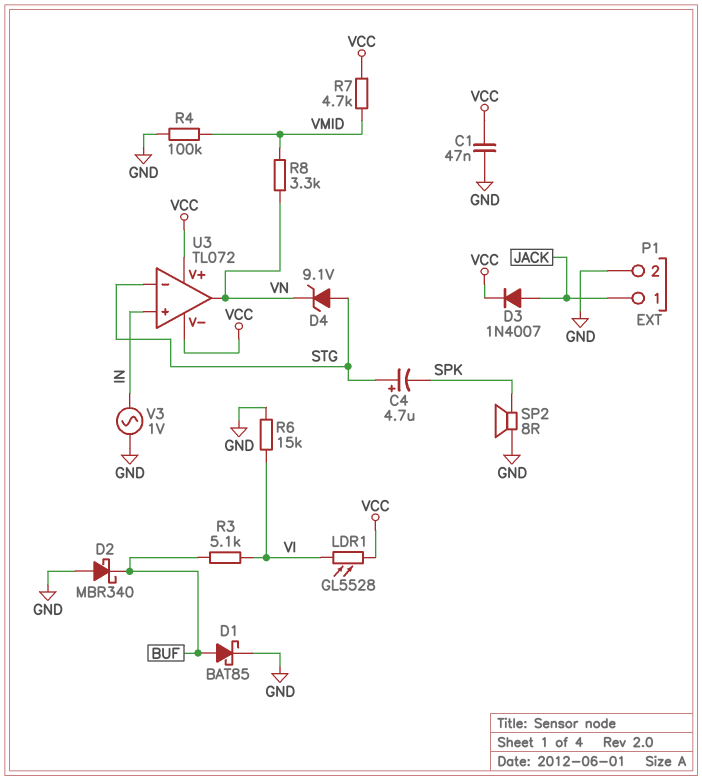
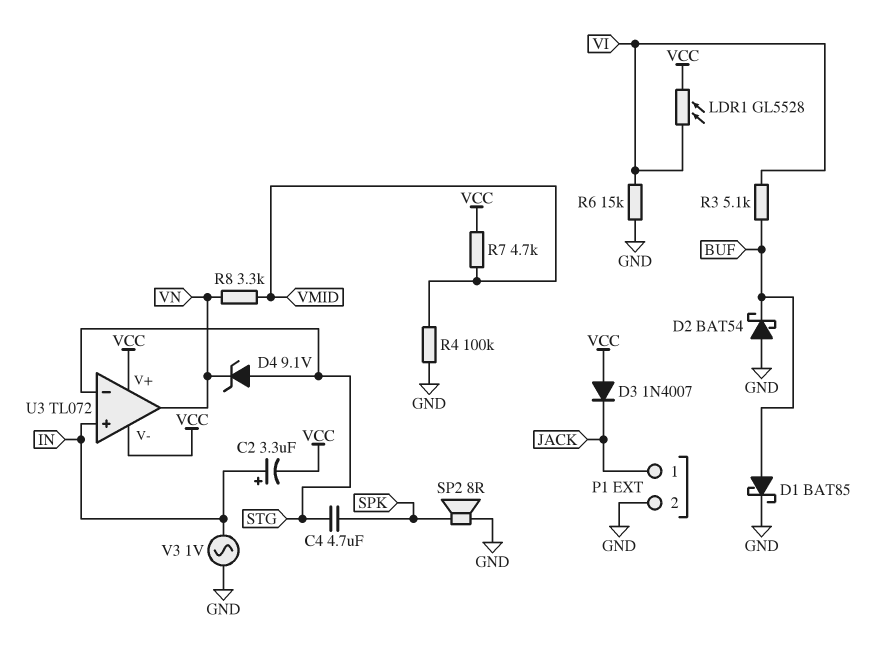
C1: 47nF (GND, VCC) -> none
C2: none -> 3.3uF (plus IN, minus VCC)
C4: 4.7uF (plus STG, minus SPK) -> 4.7uF (SPK, STG)
D2: schottky MBR340 (A GND, K BUF) -> schottky BAT54 (A GND, K BUF)
D3: diode 1N4007 (A JACK, K VCC) -> diode 1N4007 (A VCC, K JACK)

